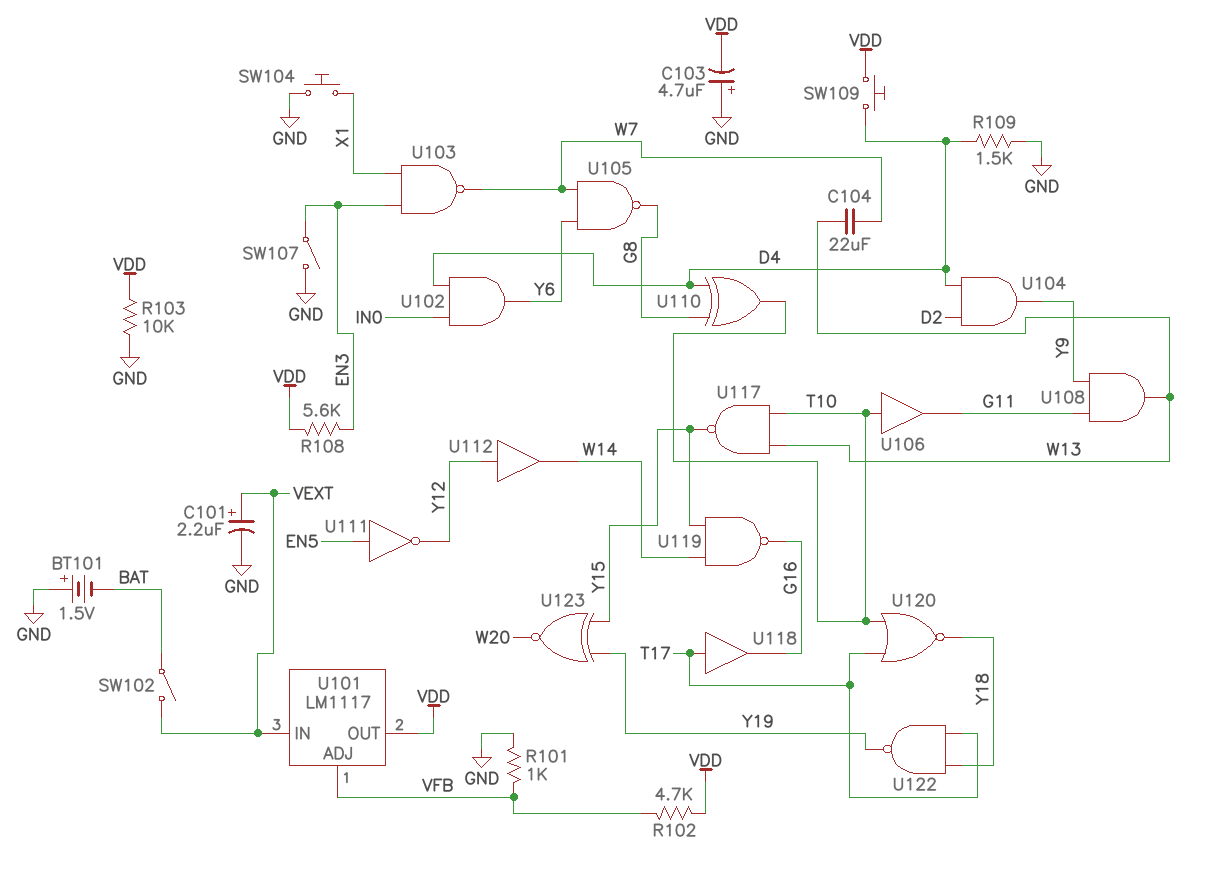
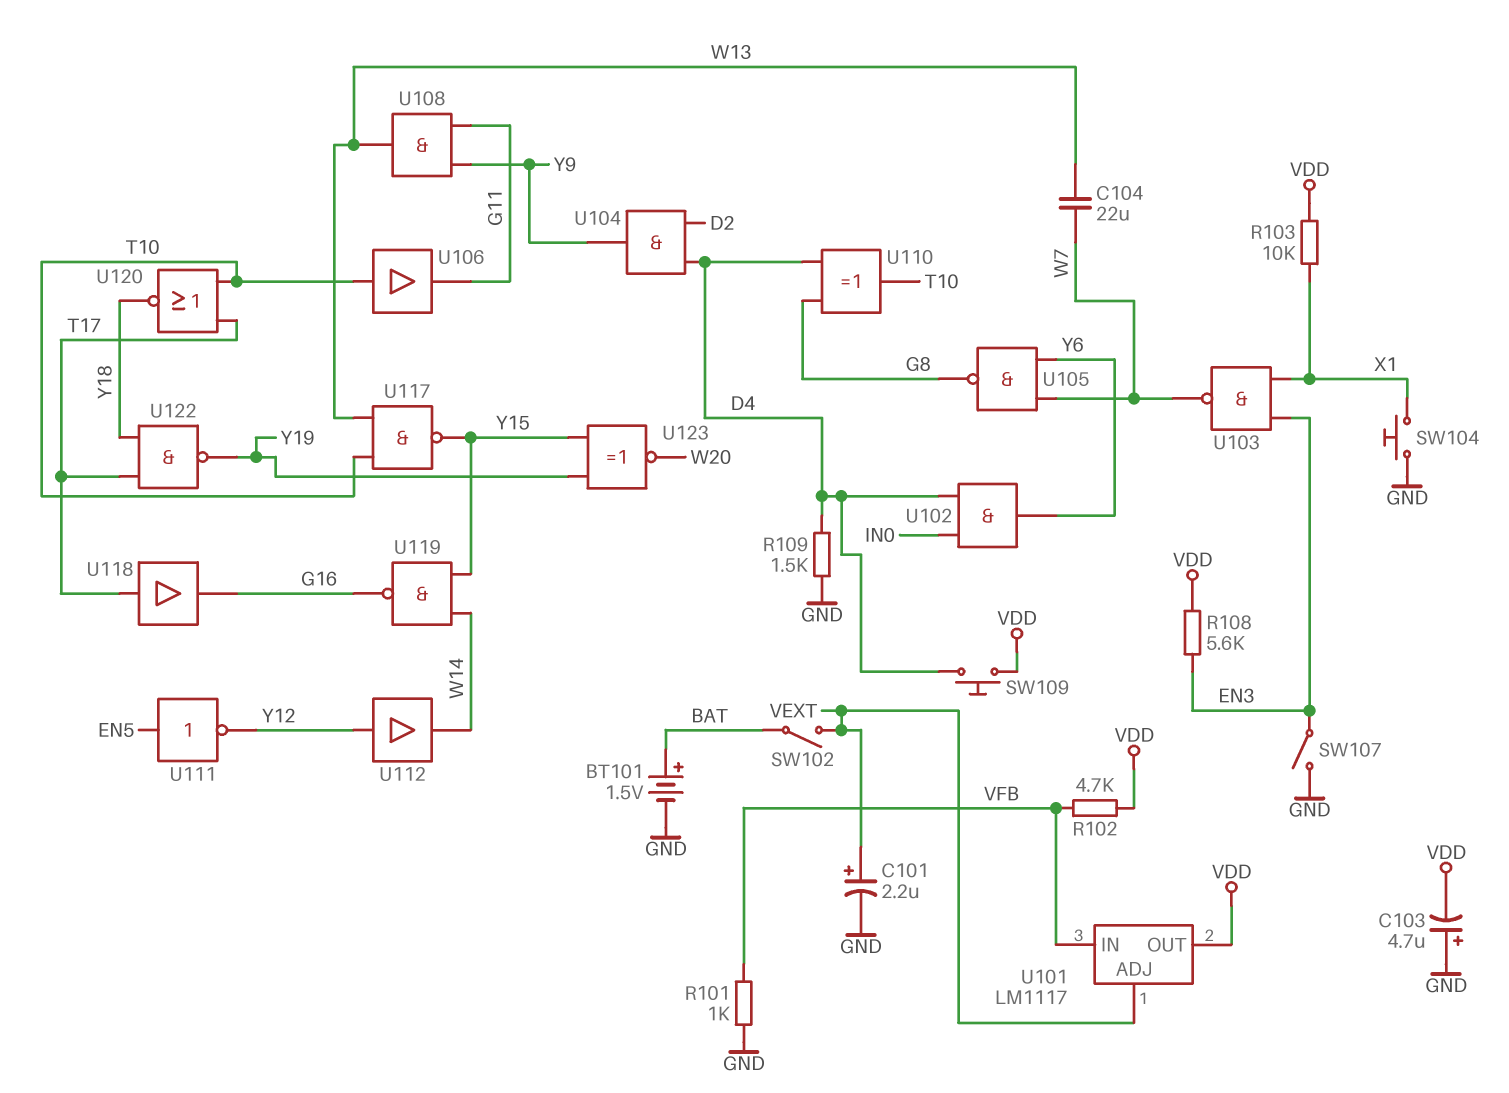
BT101: 1.5V (plus GND, minus BAT) -> 1.5V (plus BAT, minus GND)
R103: 10k (GND, VDD) -> 10k (VDD, X1)
U101 pin ADJ: VFB -> VEXT
U101 pin IN: VEXT -> VFB

